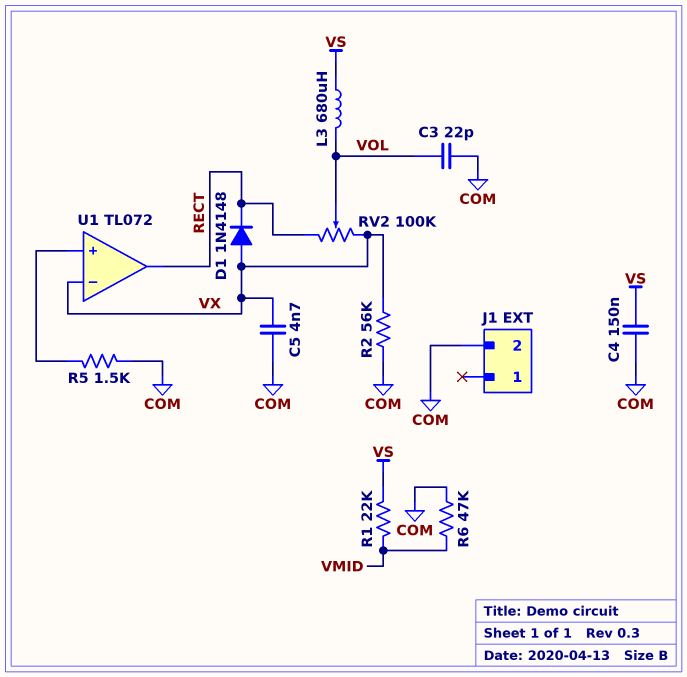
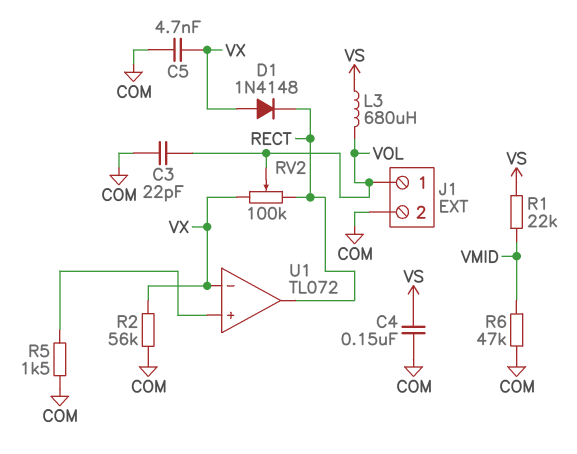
J1 pin 1: none -> VOL

